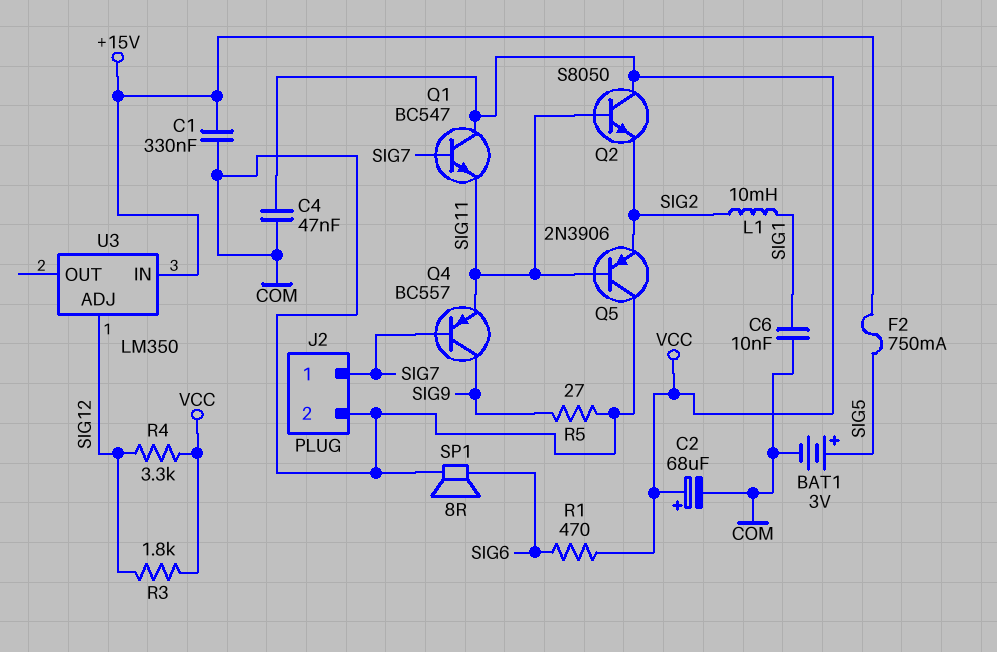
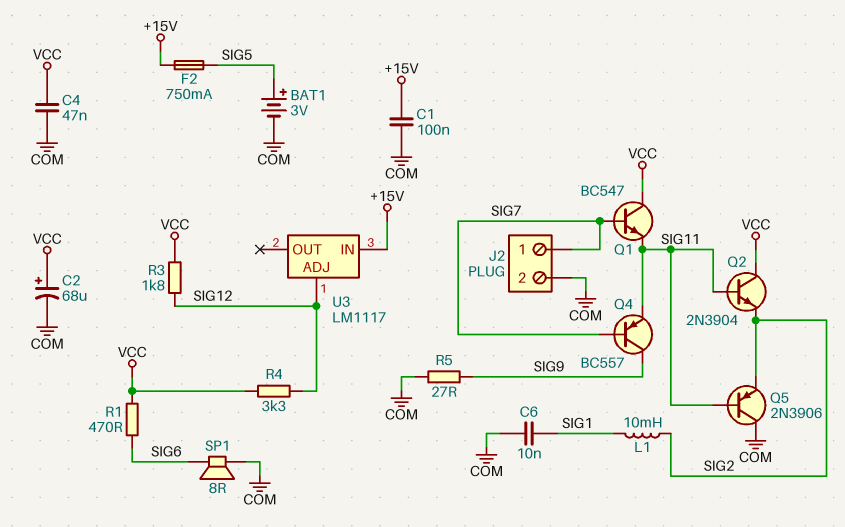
C1: 330nF (+15V, COM) -> 100nF (+15V, COM)
Q2: NPN S8050 (B SIG11, C VCC, E SIG2) -> NPN 2N3904 (B SIG11, C VCC, E SIG2)
U3: LM350 -> LM1117

